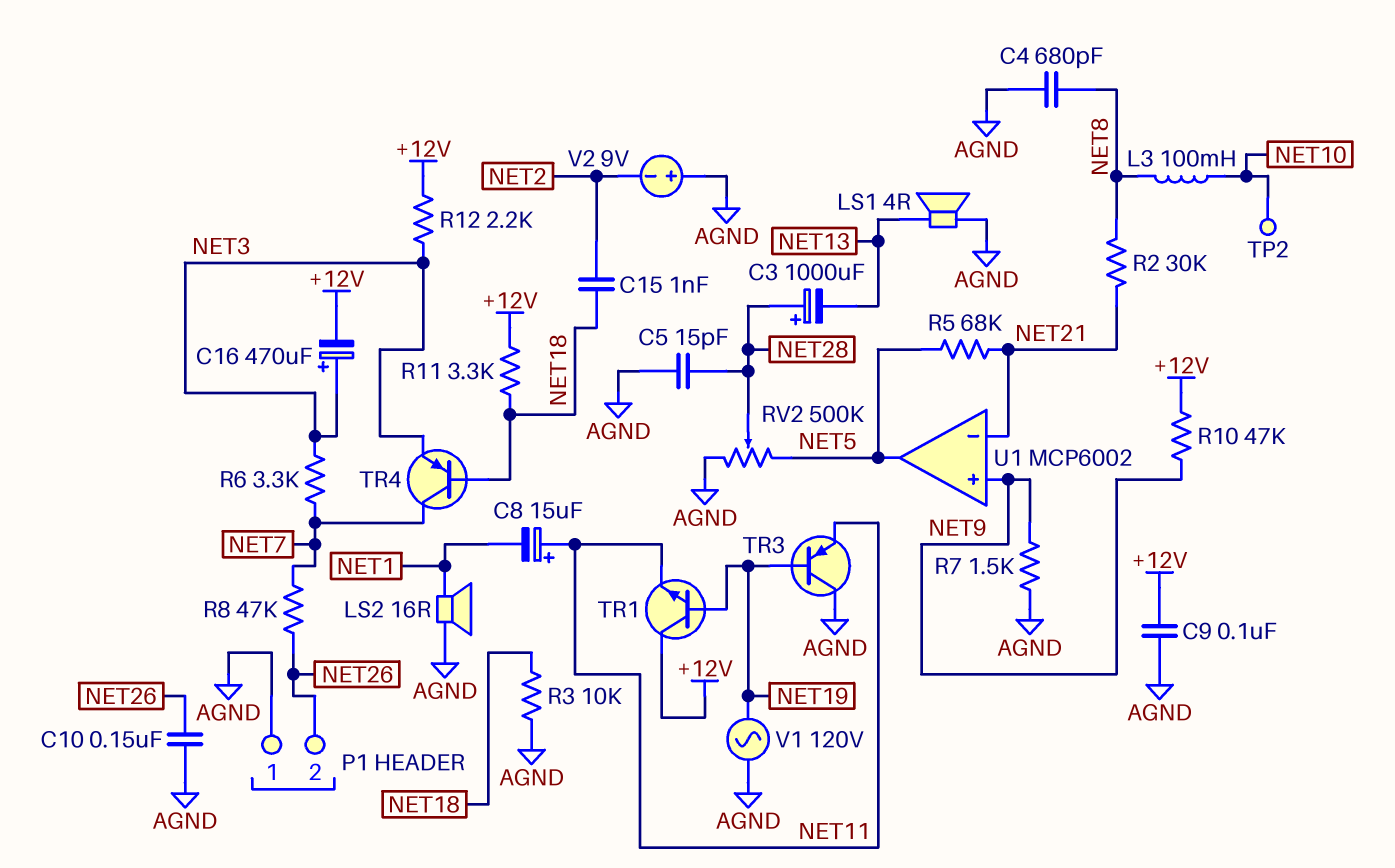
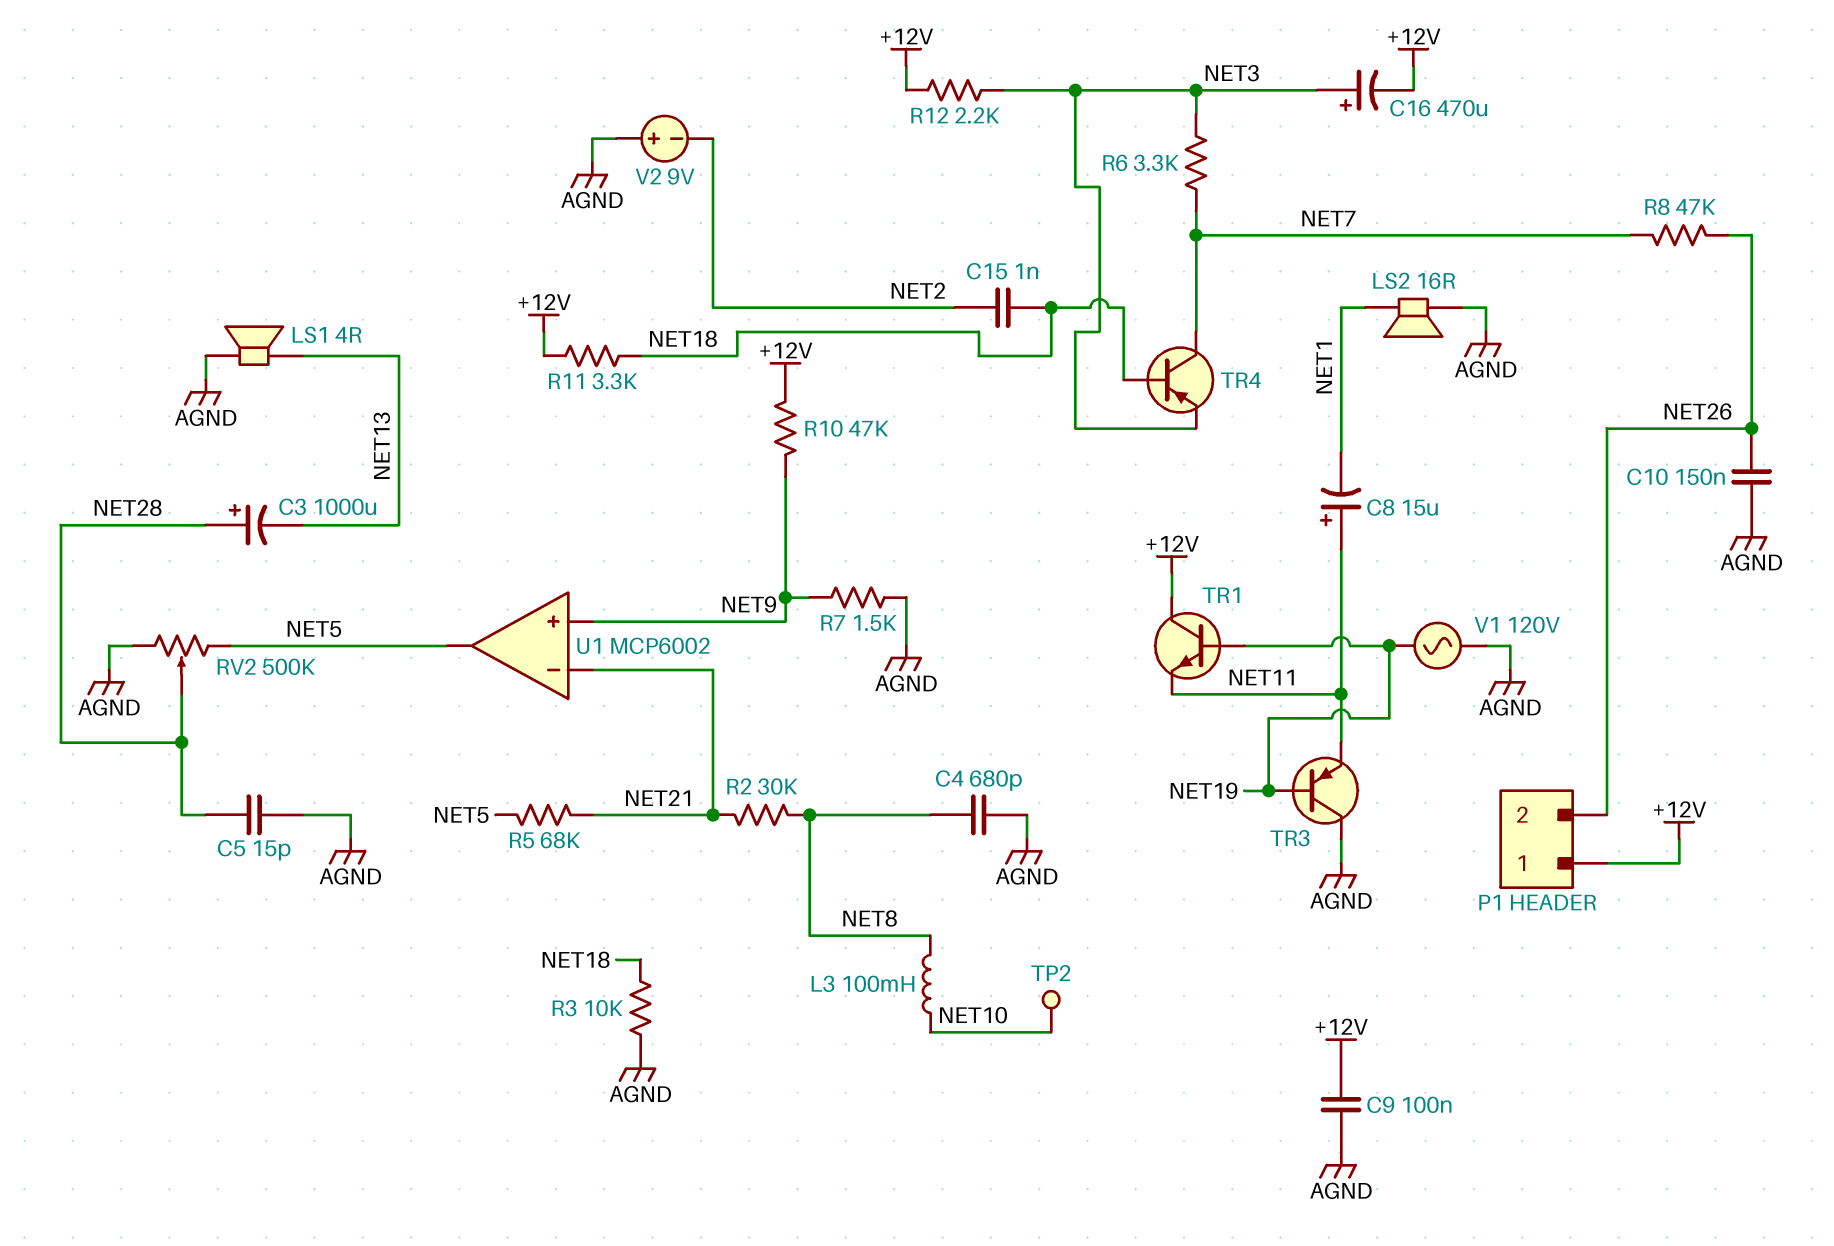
P1 pin 1: AGND -> +12V

